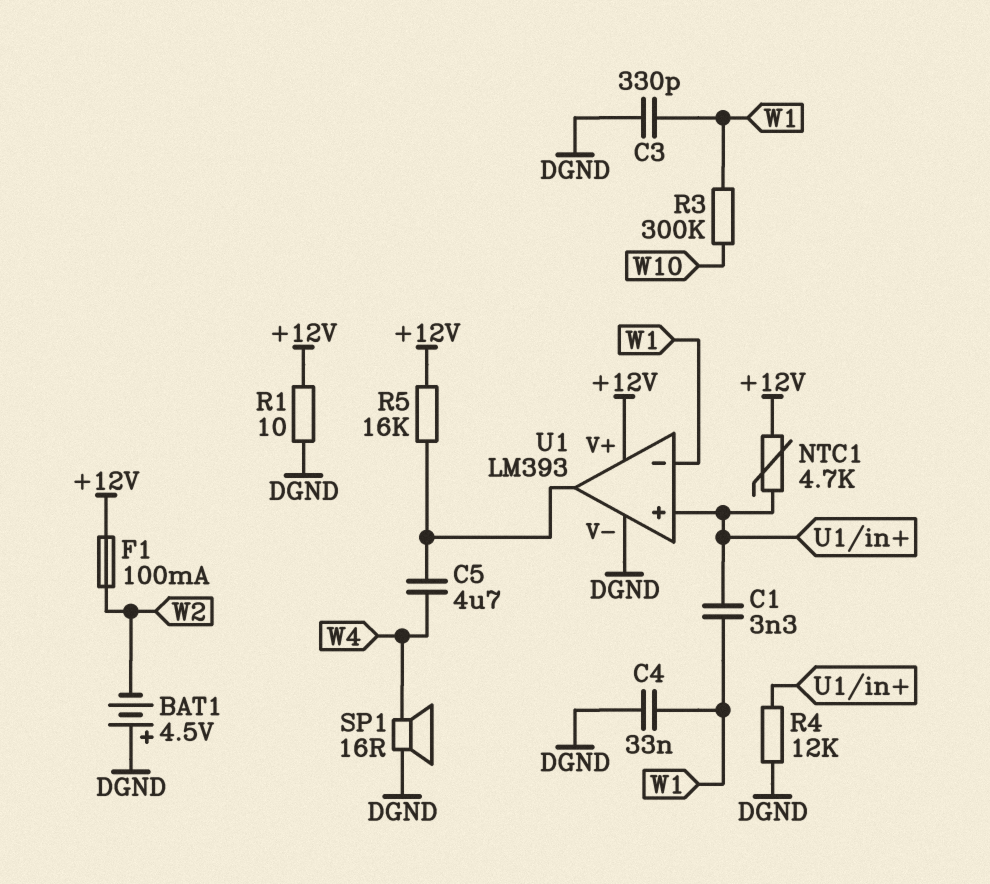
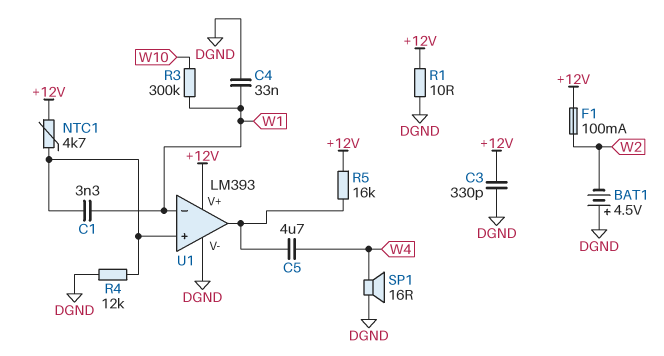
C3: 330pF (DGND, W1) -> 330pF (+12V, DGND)

